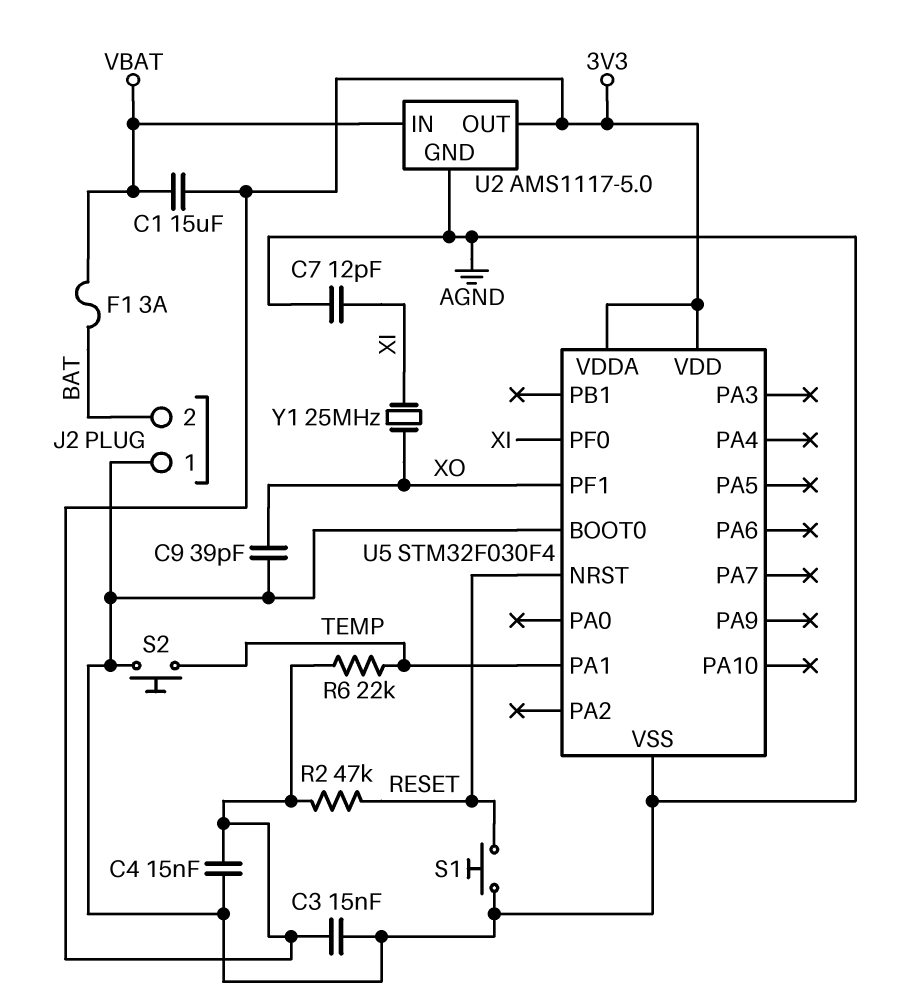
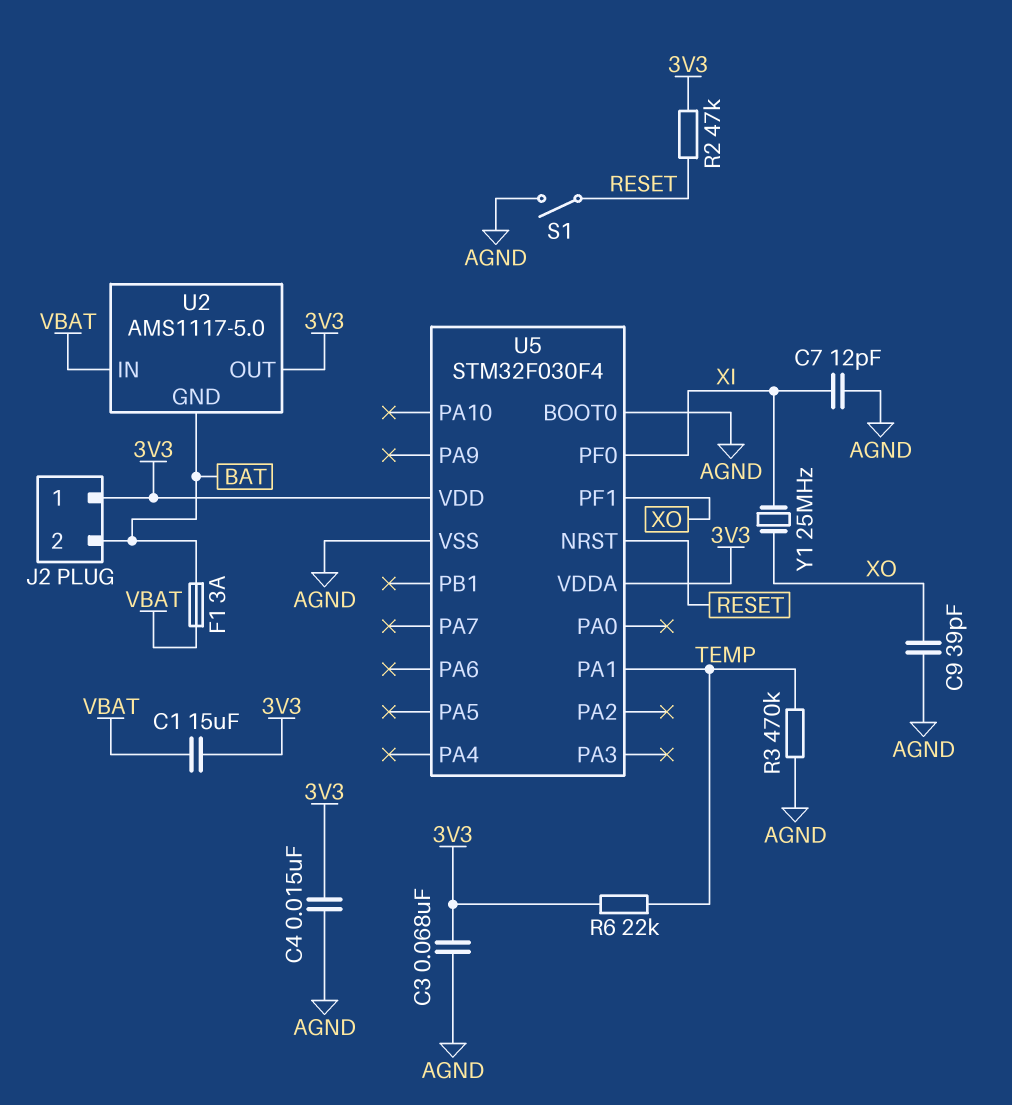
C3: 15nF (3V3, AGND) -> 68nF (3V3, AGND)
J2 pin 1: AGND -> 3V3
R3: none -> 470k (AGND, TEMP)
S1: button (AGND, RESET) -> switch (AGND, RESET)
S2: button (AGND, TEMP) -> none
U2 pin GND: AGND -> BAT

